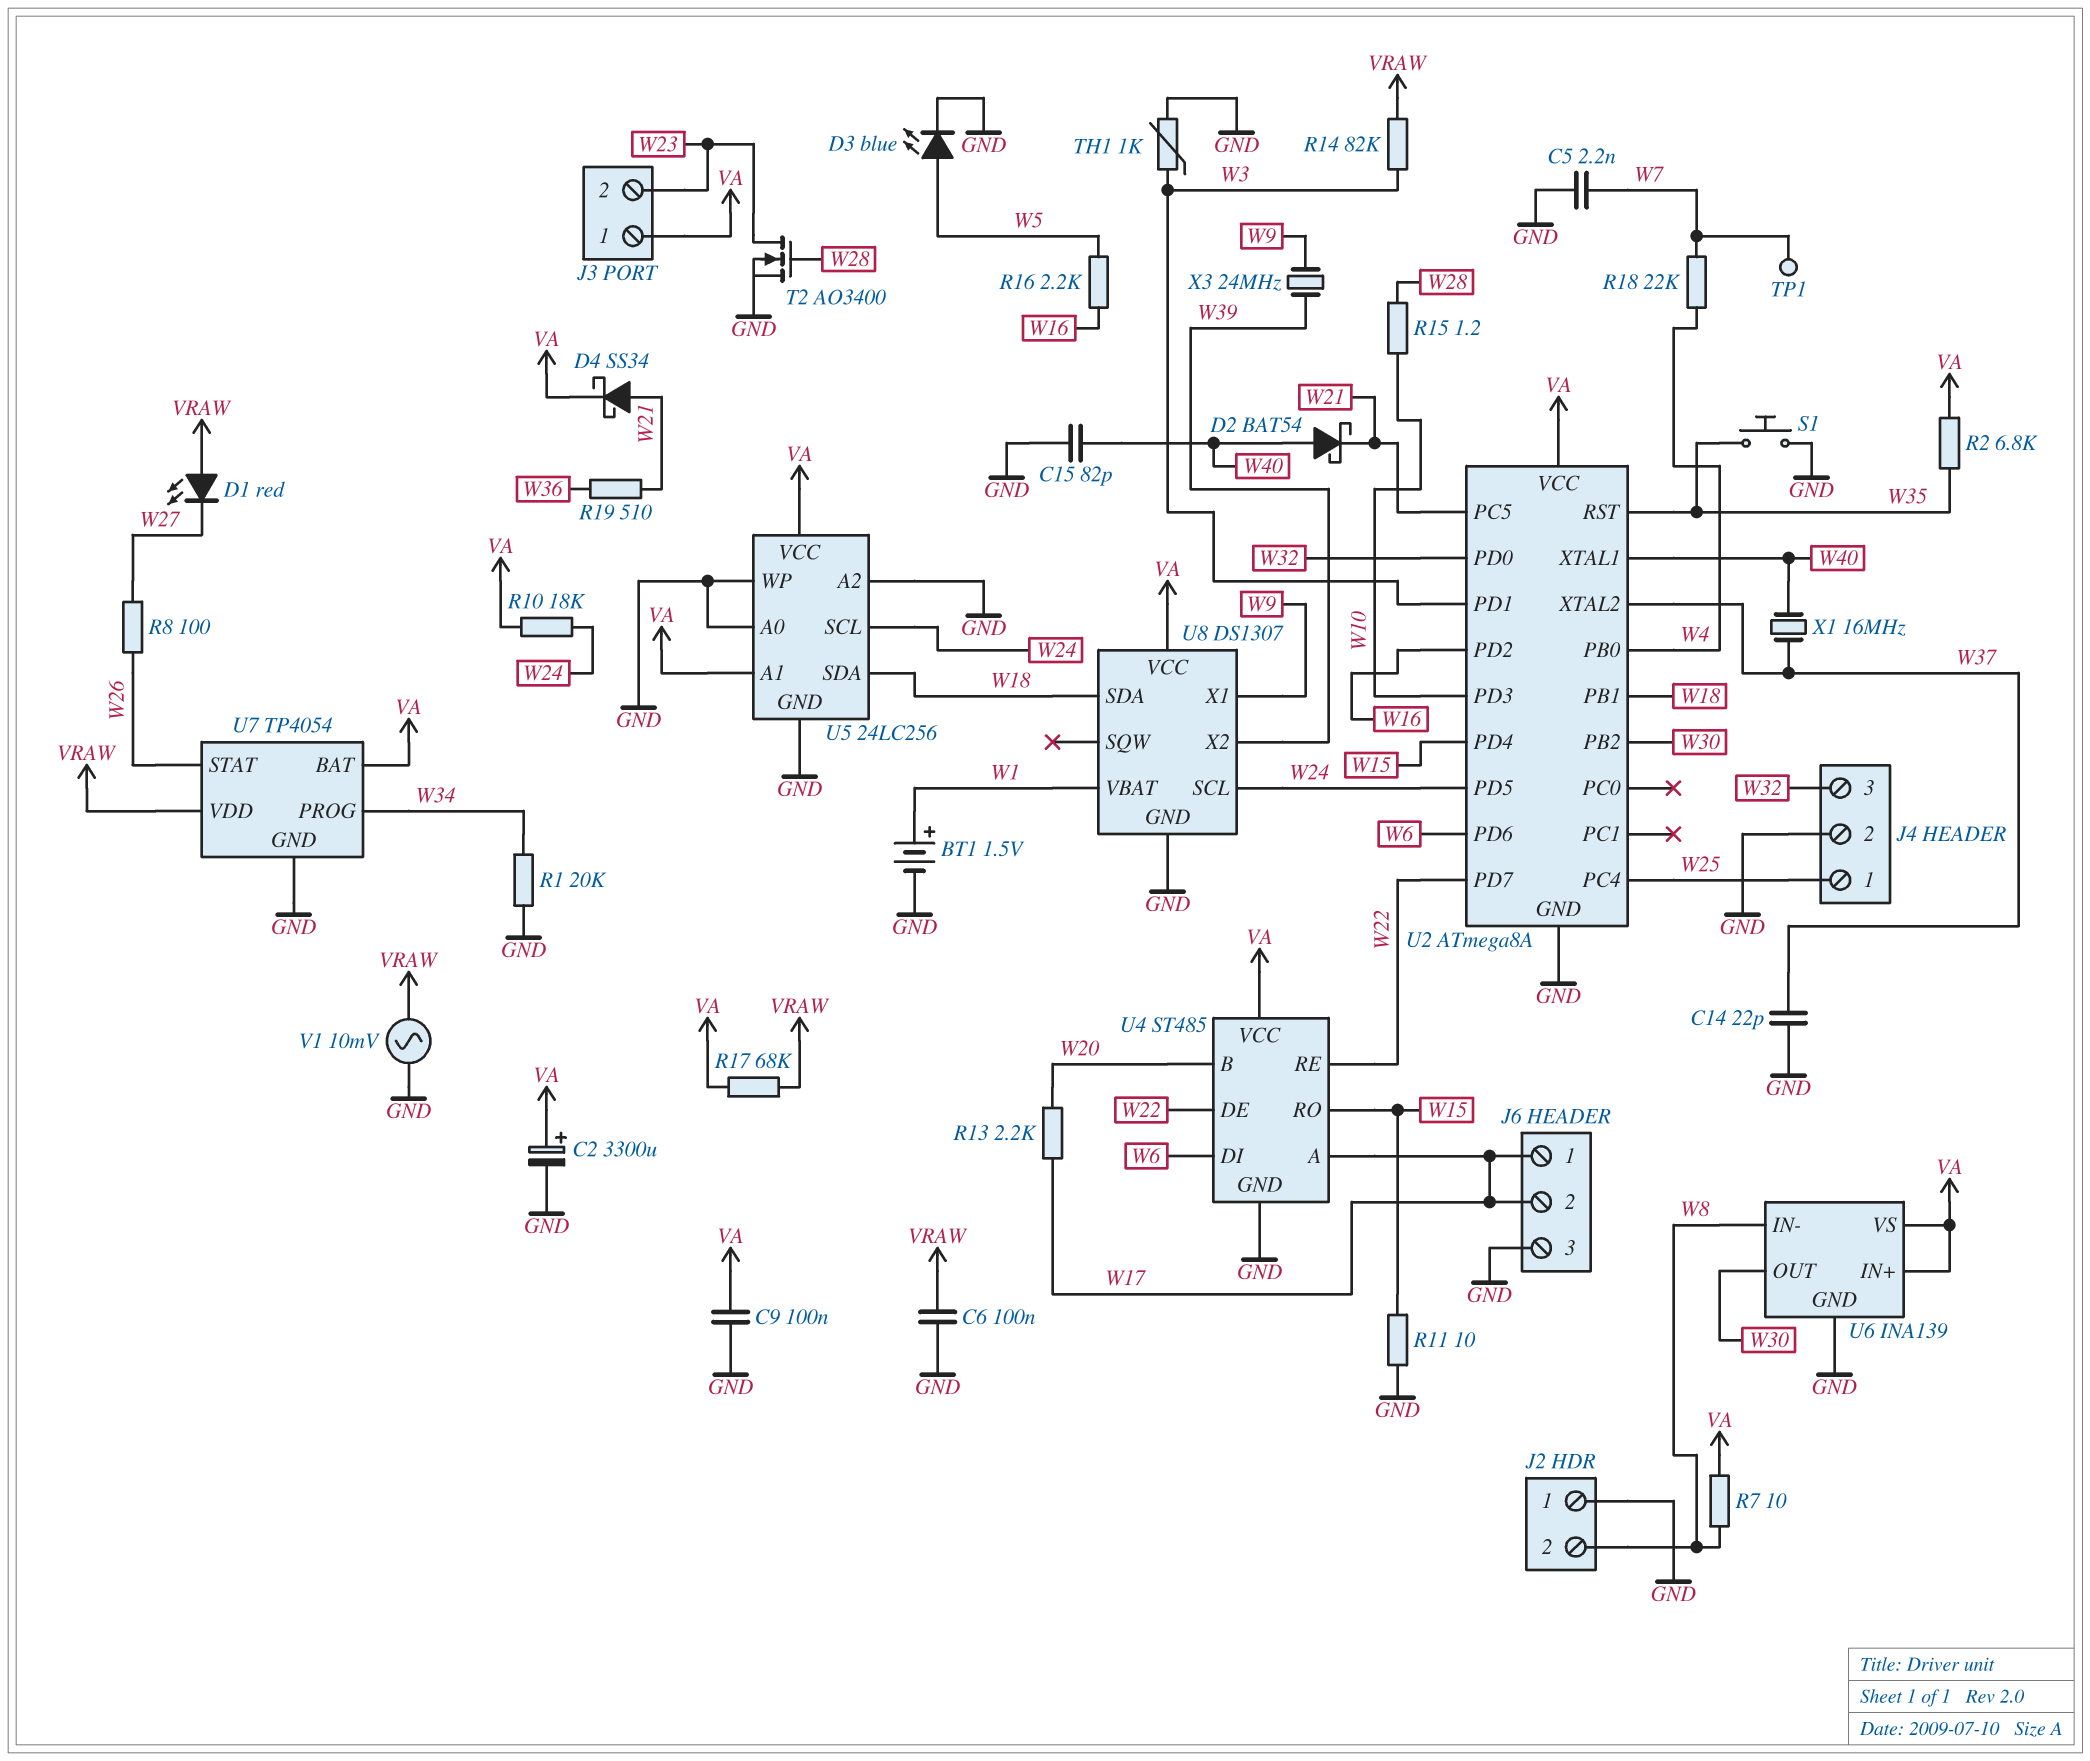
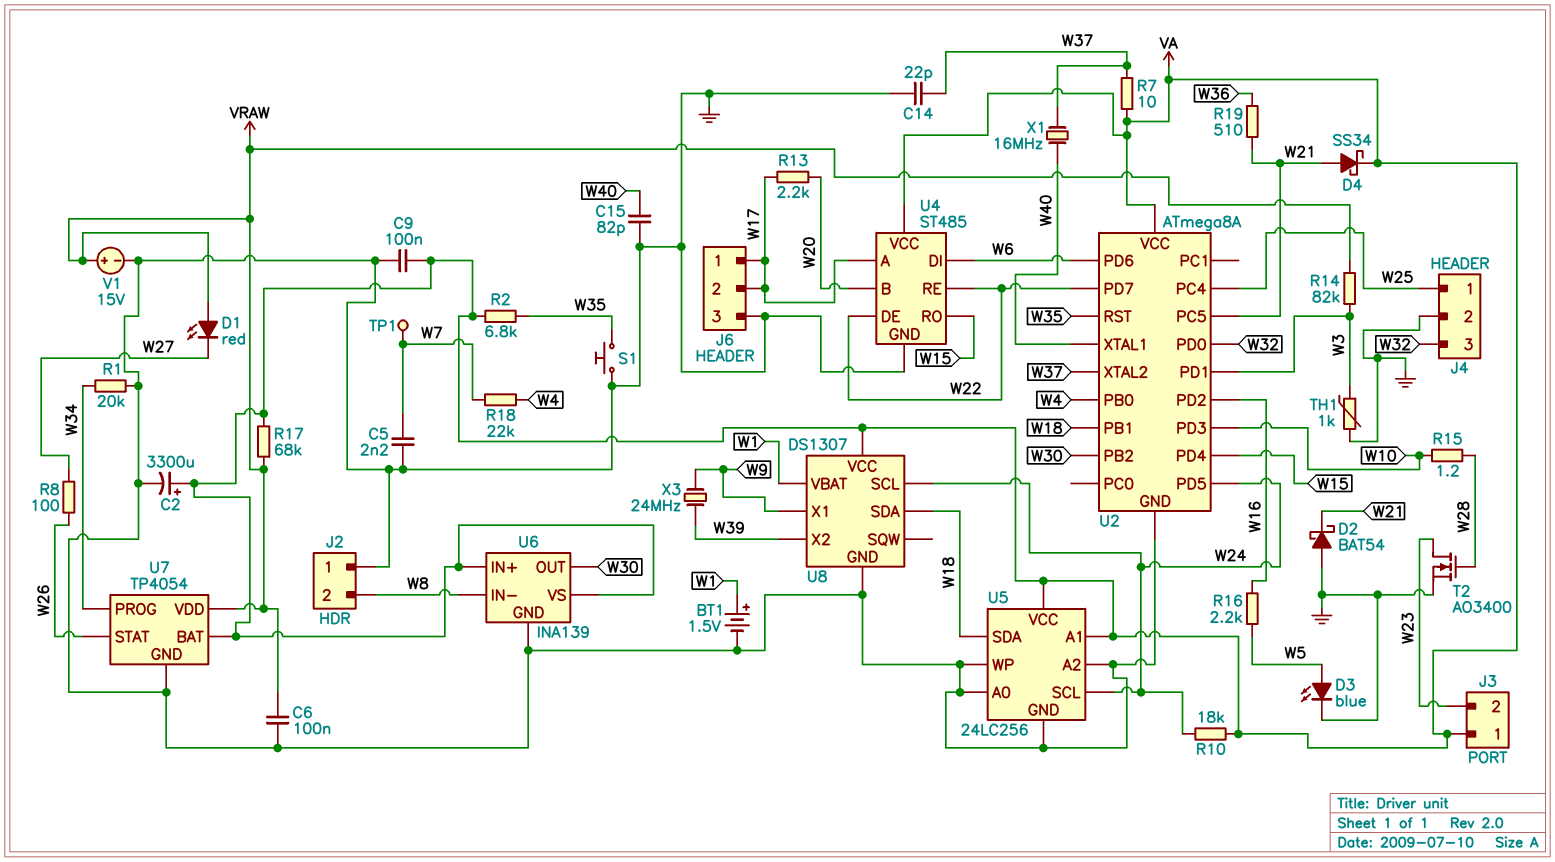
D2: schottky BAT54 (A W40, K W21) -> schottky BAT54 (A GND, K W21)
R7: 10 (VA, W8) -> 10 (VA, W37)
R11: 10 (GND, W15) -> none
V1: AC 10mV (GND, VRAW) -> 15V (plus VRAW, minus GND)

